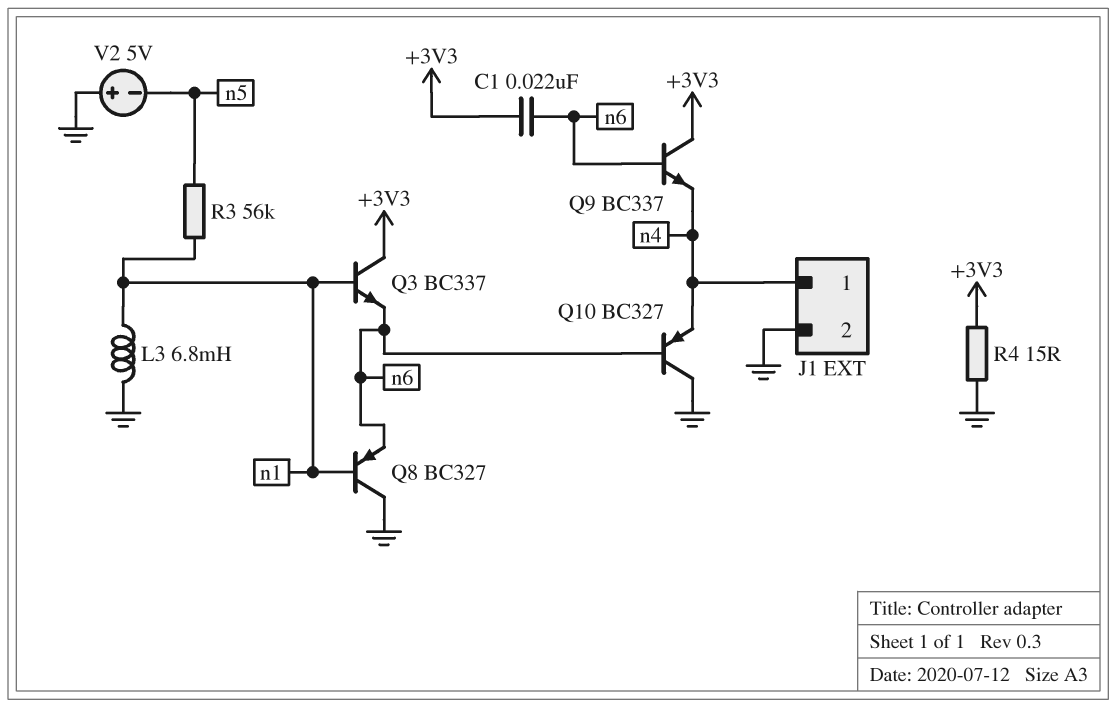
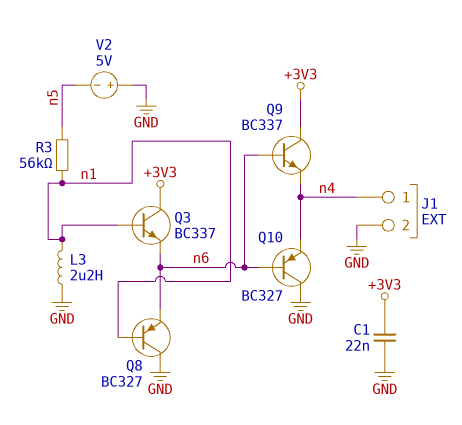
C1: 22nF (+3V3, n6) -> 22nF (+3V3, GND)
L3: 6.8mH (GND, n1) -> 2.2uH (GND, n1)
R4: 15 (+3V3, GND) -> none

